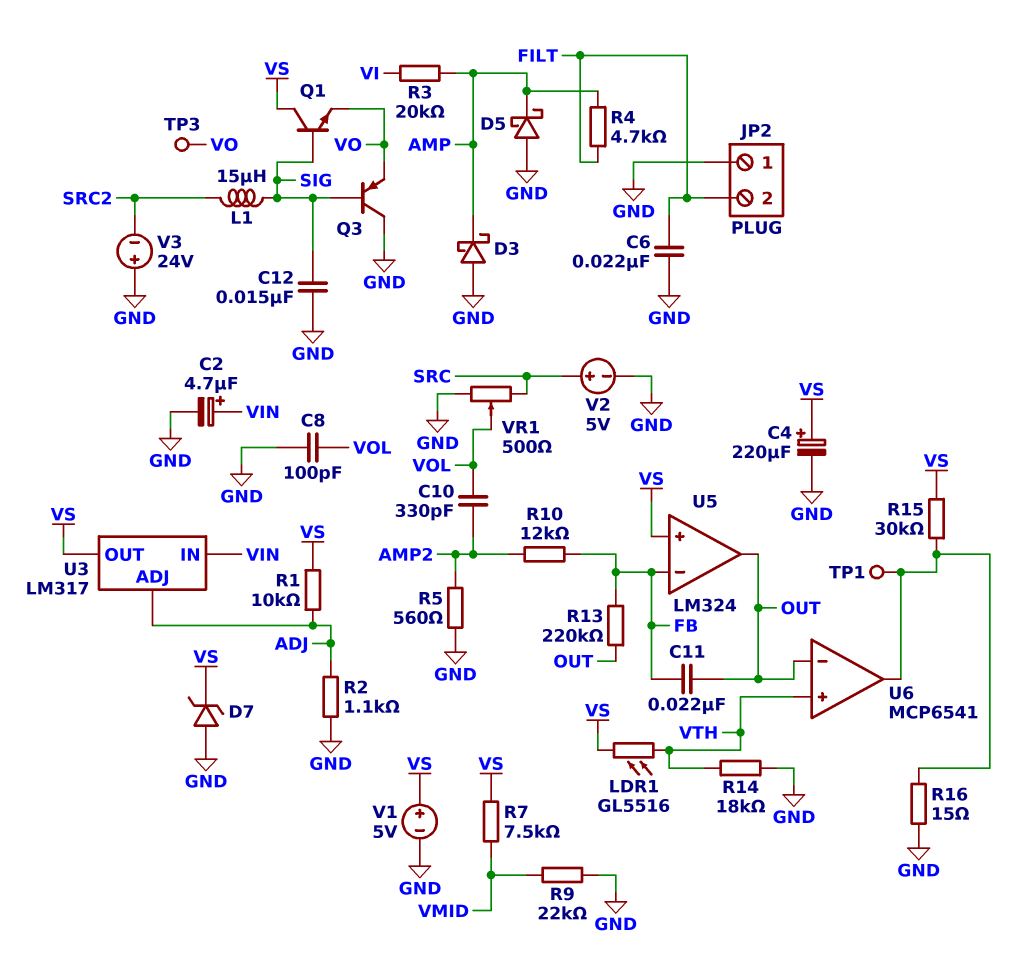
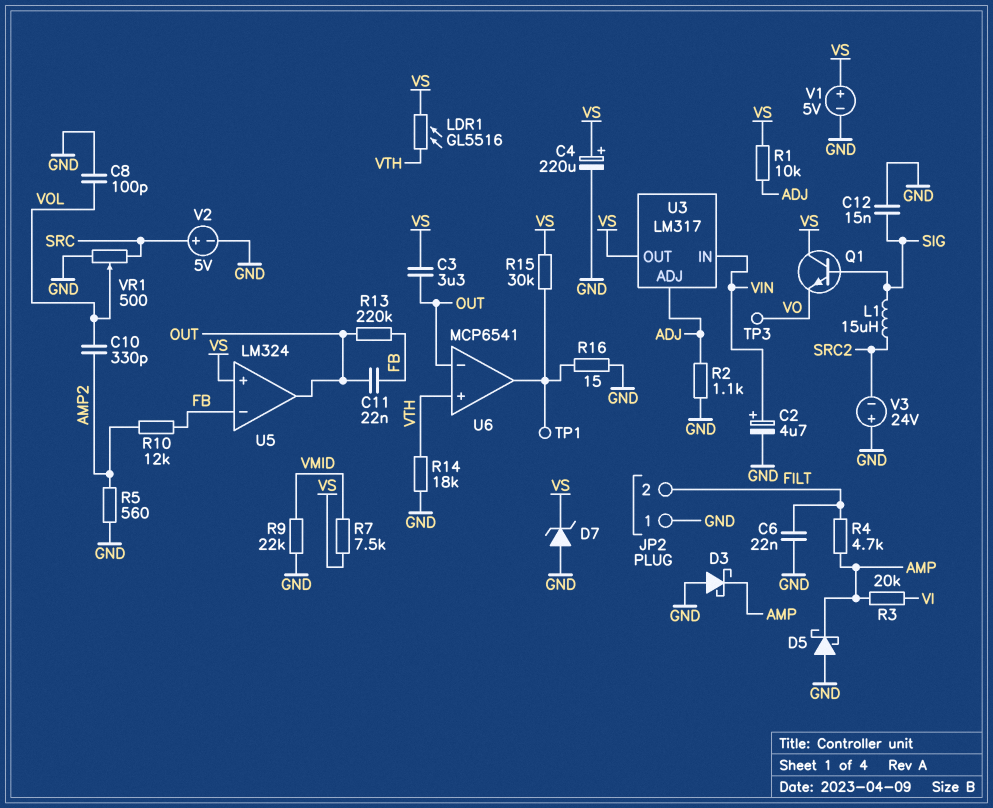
C3: none -> 3.3uF (OUT, VS)
Q3: PNP (B SIG, C GND, E VO) -> none

